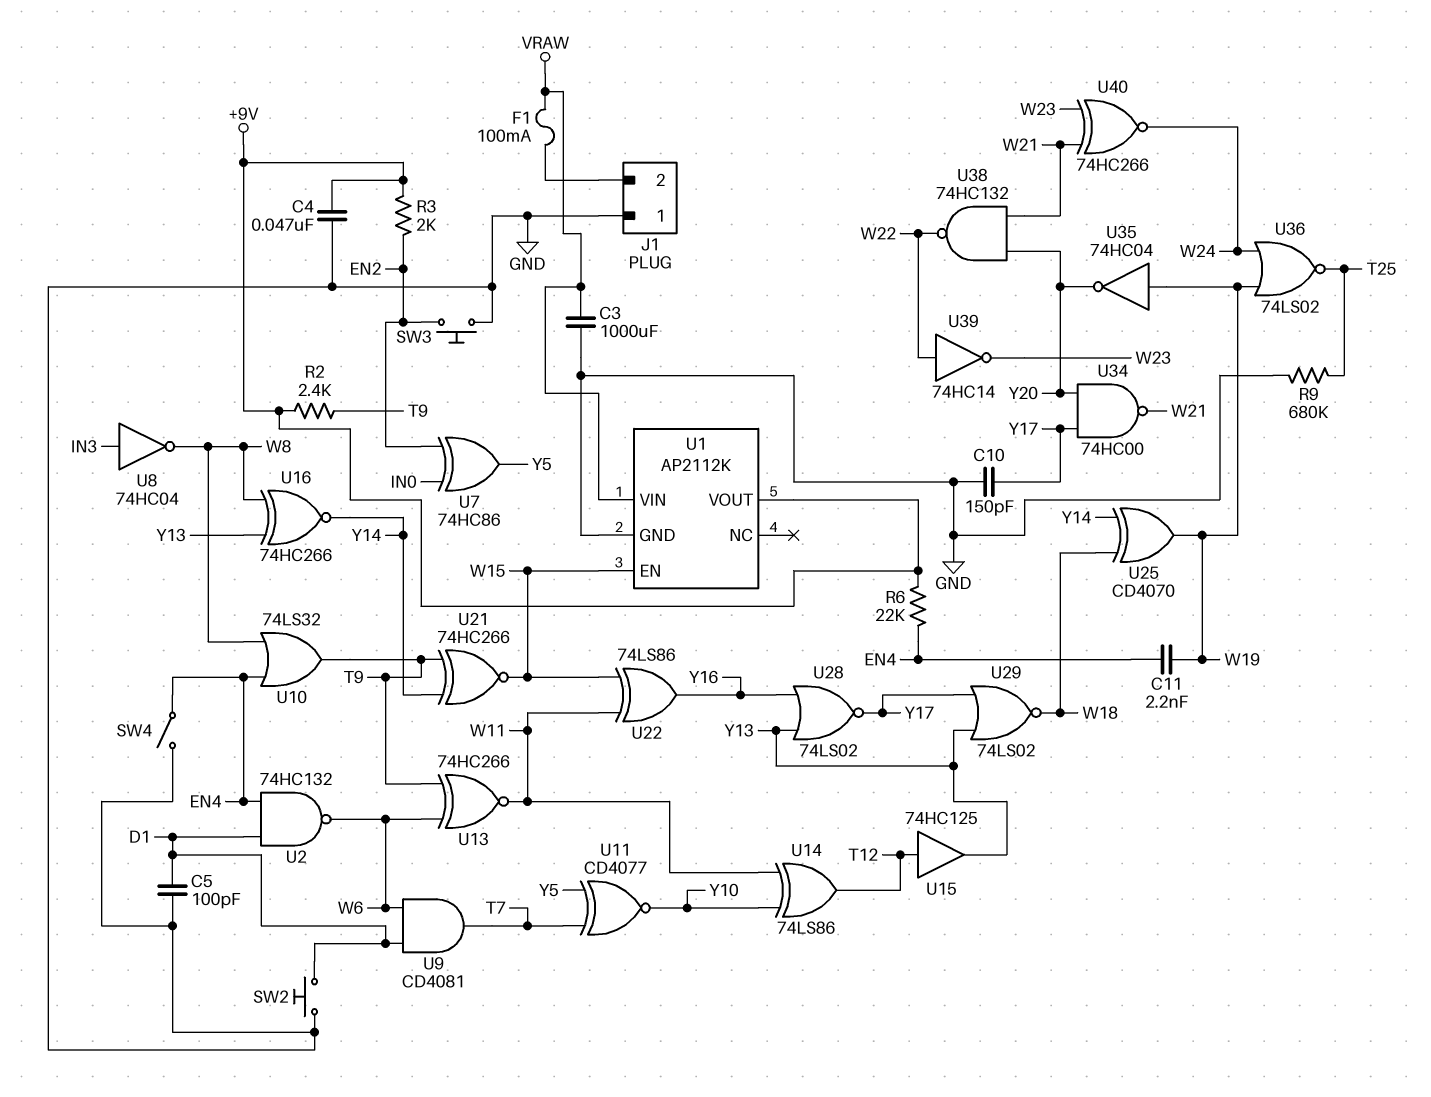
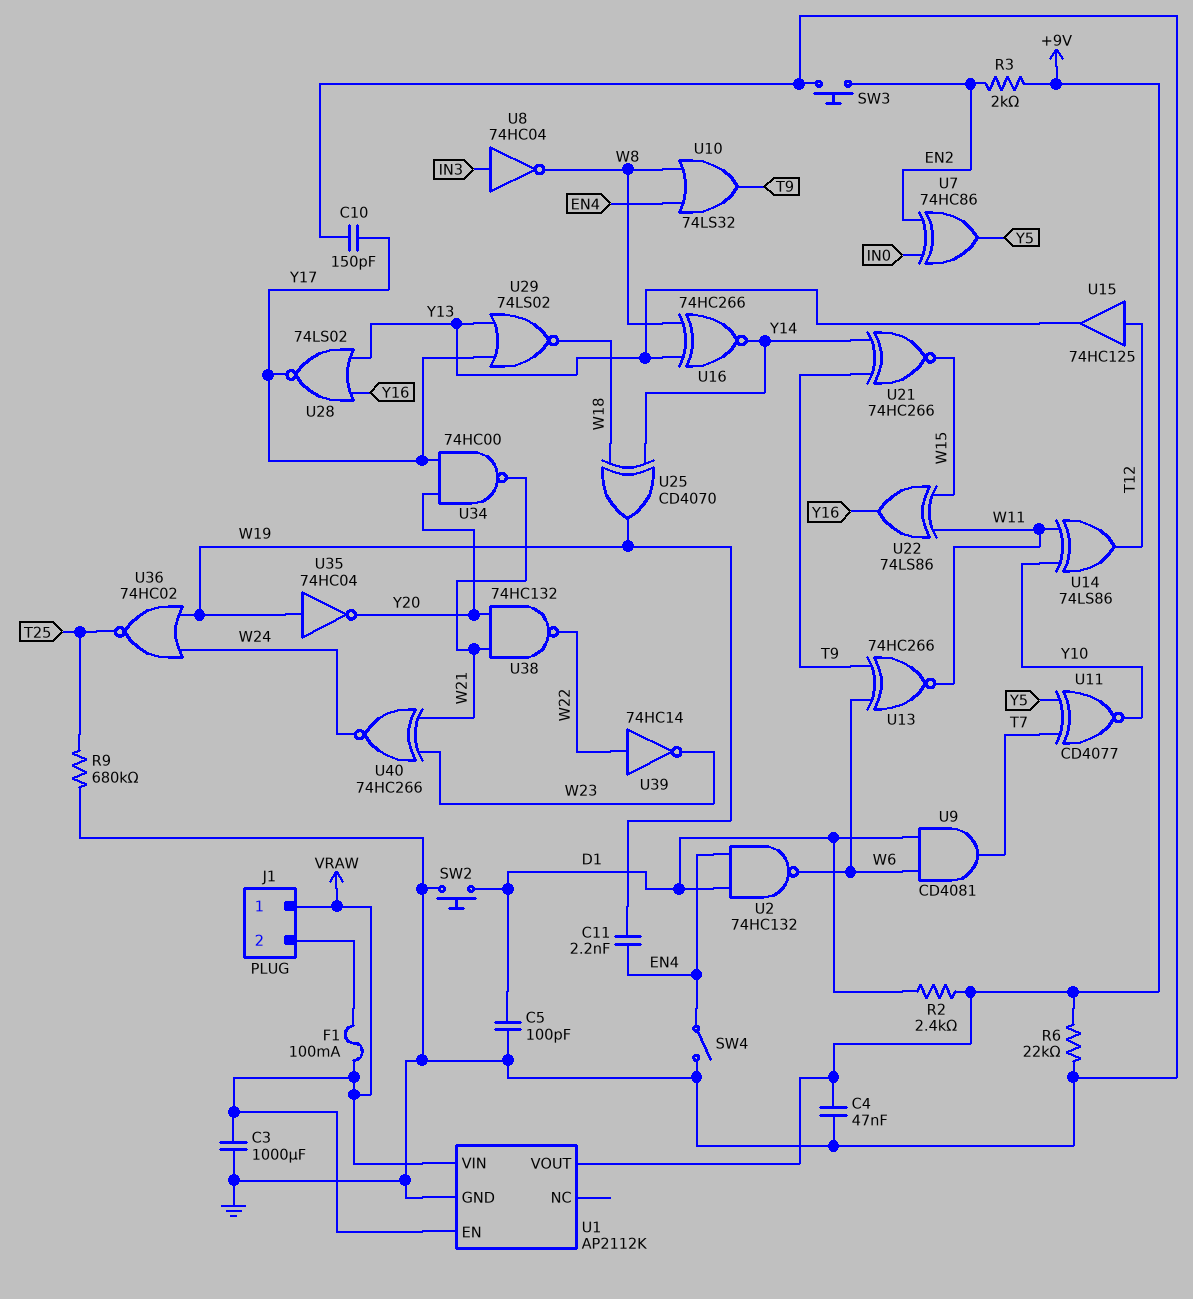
J1 pin 1: GND -> VRAW
R2: 2.4k (+9V, T9) -> 2.4k (+9V, D1)
R6: 22k (+9V, EN4) -> 22k (+9V, GND)
U1 pin EN: W15 -> VRAW
U36: NOR 74LS02 (in W19, in W24, out T25) -> NOR 74HC02 (in W19, in W24, out T25)

